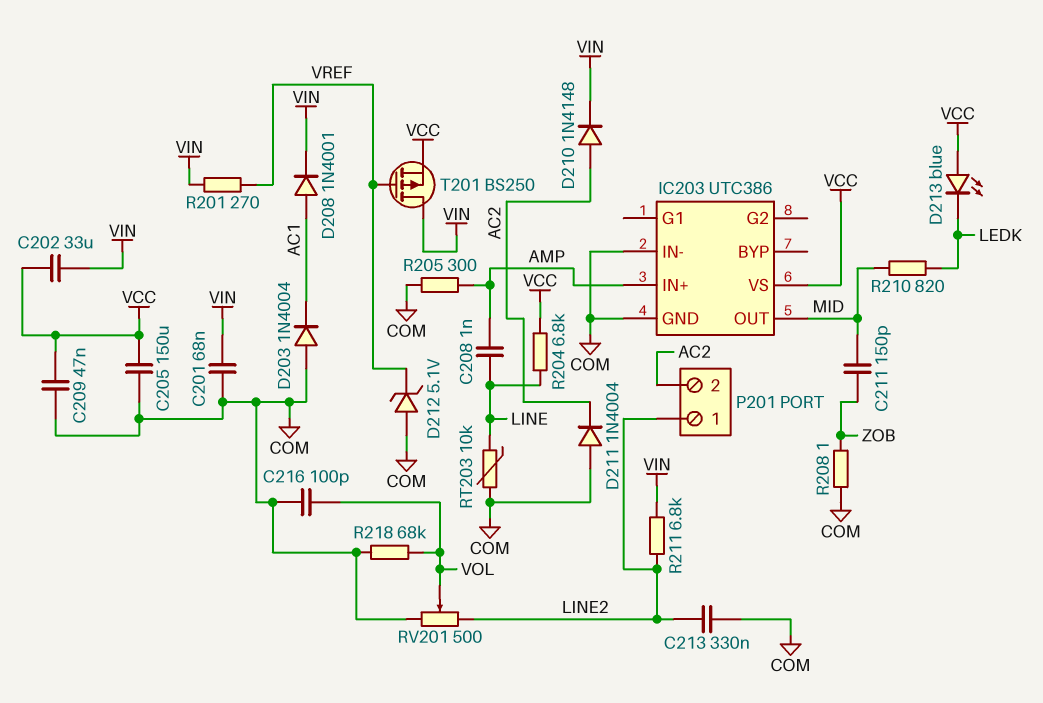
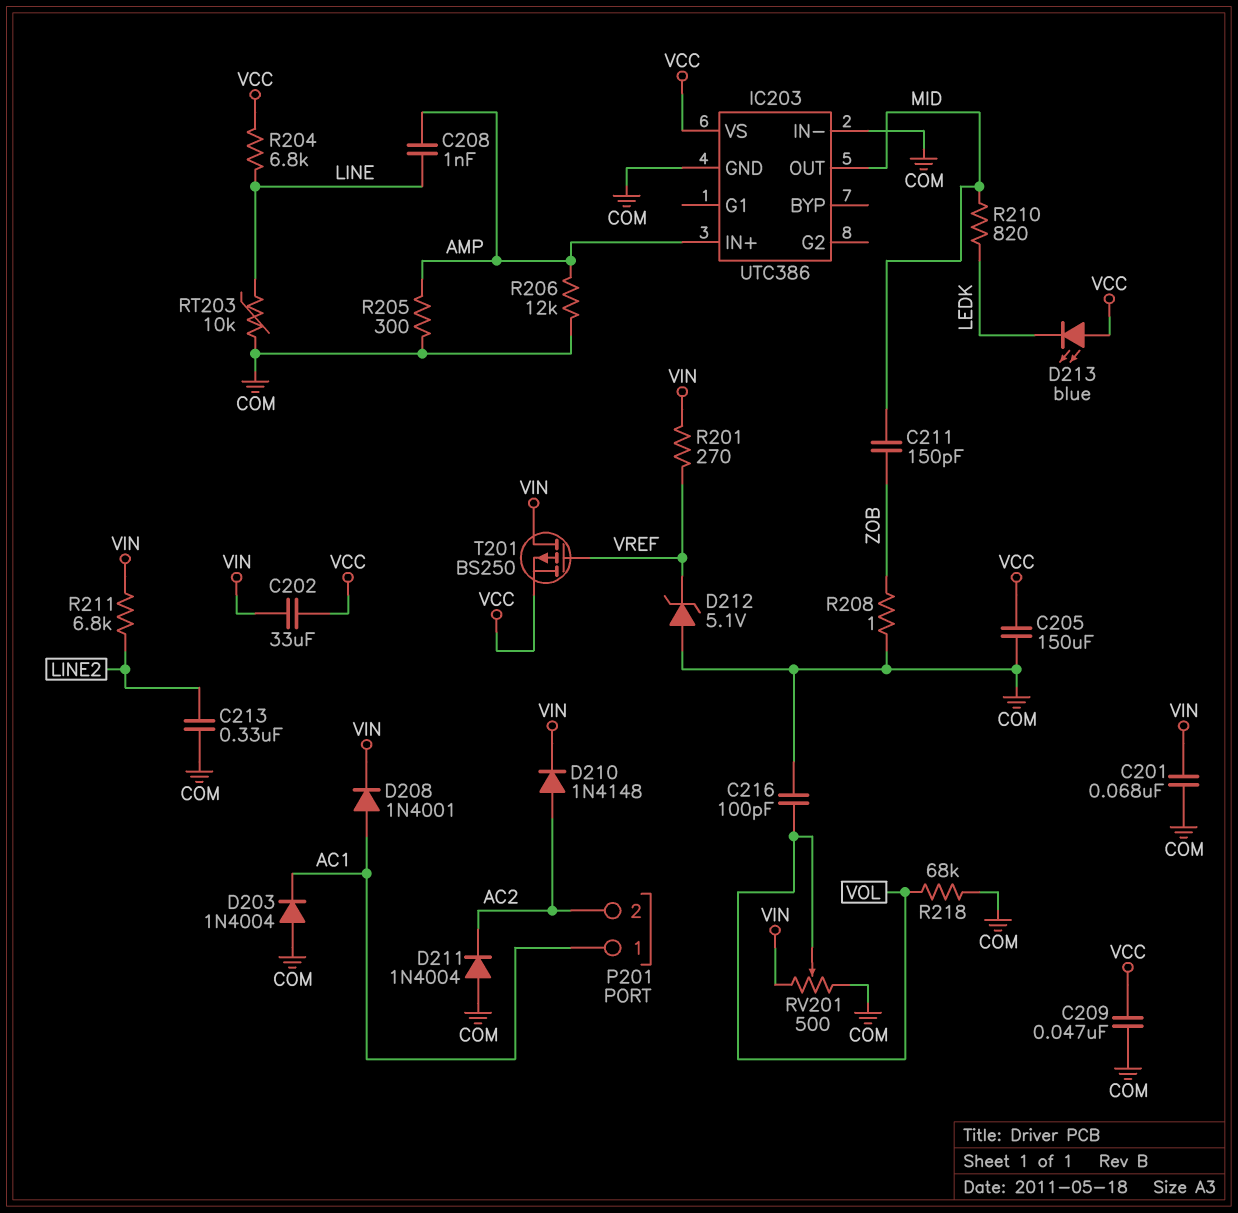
P201 pin 1: LINE2 -> AC1
R206: none -> 12k (AMP, COM)
RV201: 500 (COM, LINE2, wiper VOL) -> 500 (COM, VIN, wiper VOL)

